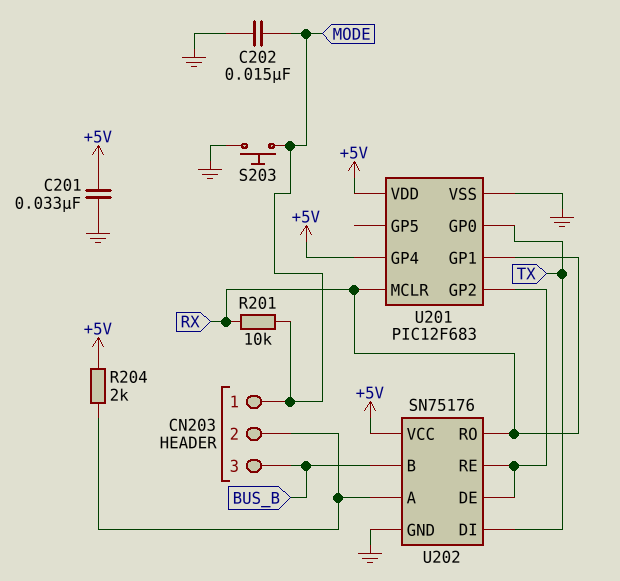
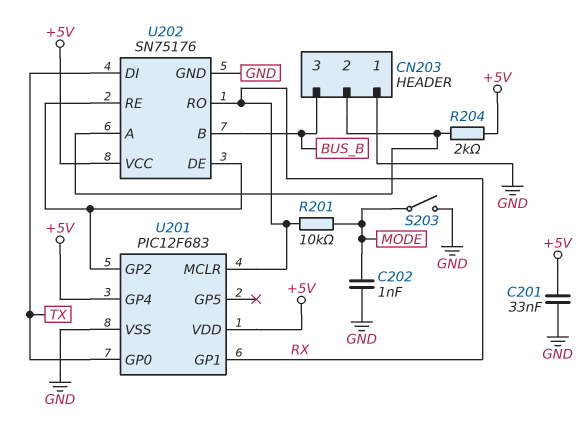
C202: 15nF (GND, MODE) -> 1nF (GND, MODE)
CN203 pin 1: MODE -> GND
S203: button (GND, MODE) -> switch (GND, MODE)

